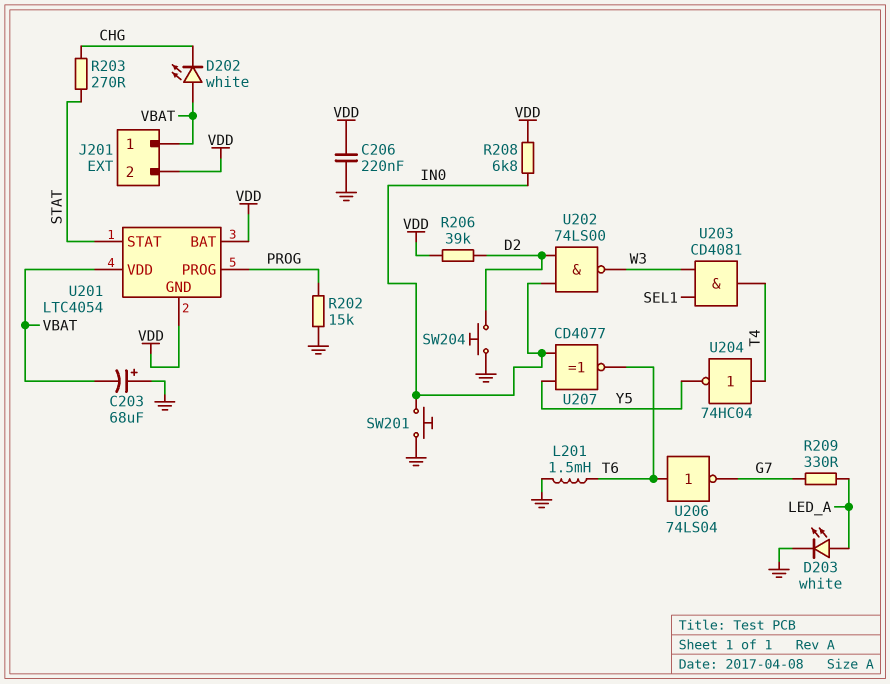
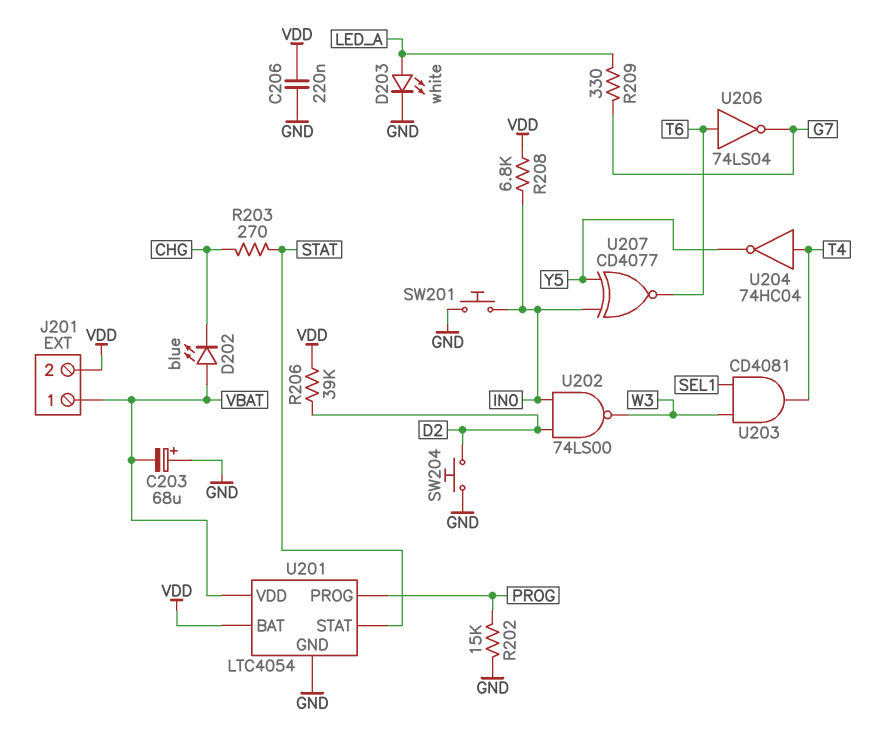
D202: LED white (A VBAT, K CHG) -> LED blue (A VBAT, K CHG)
L201: 1.5mH (GND, T6) -> none
U201 pin GND: VDD -> GND

